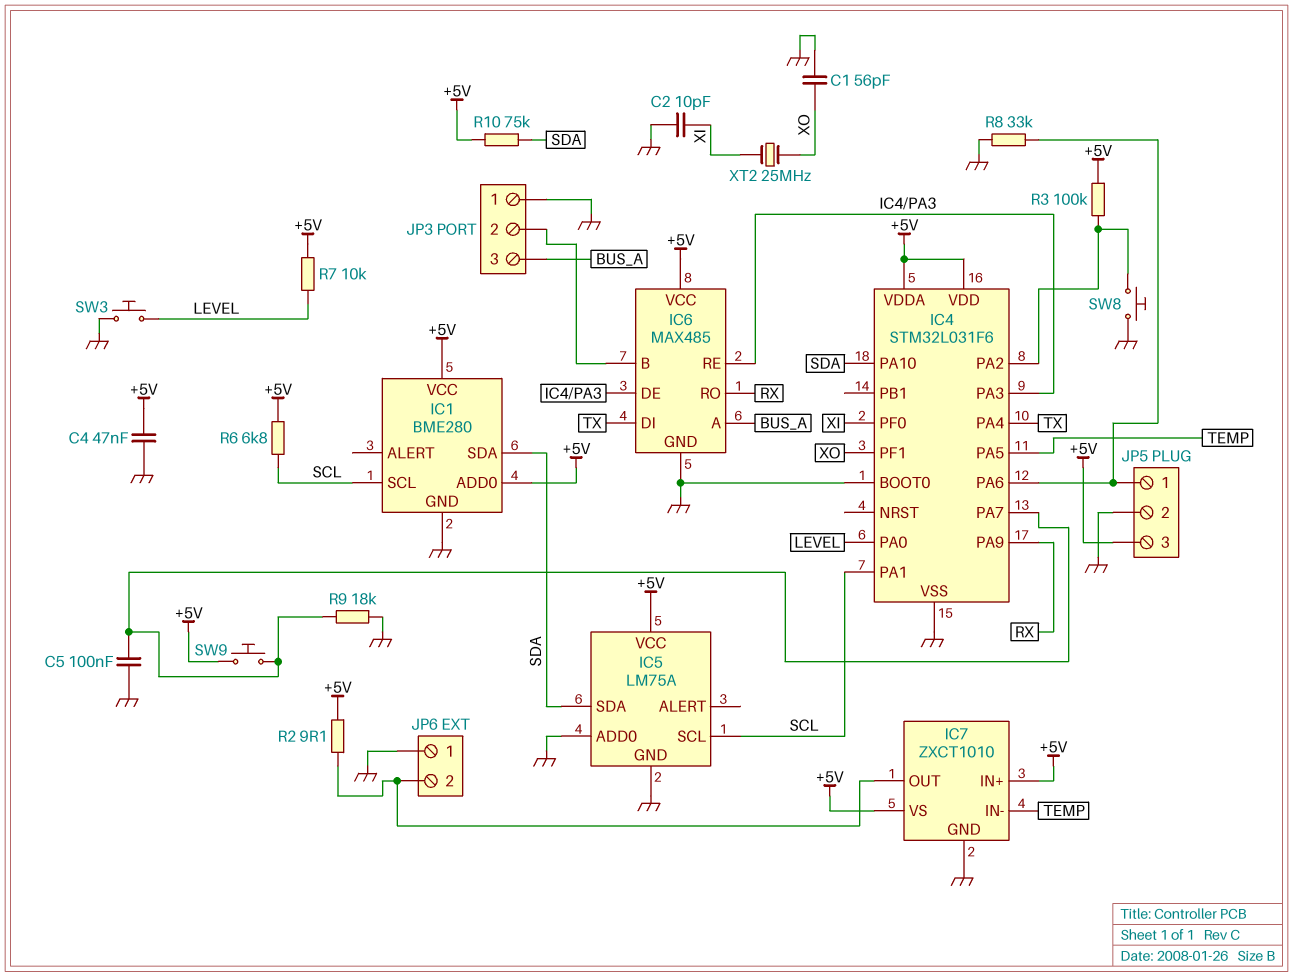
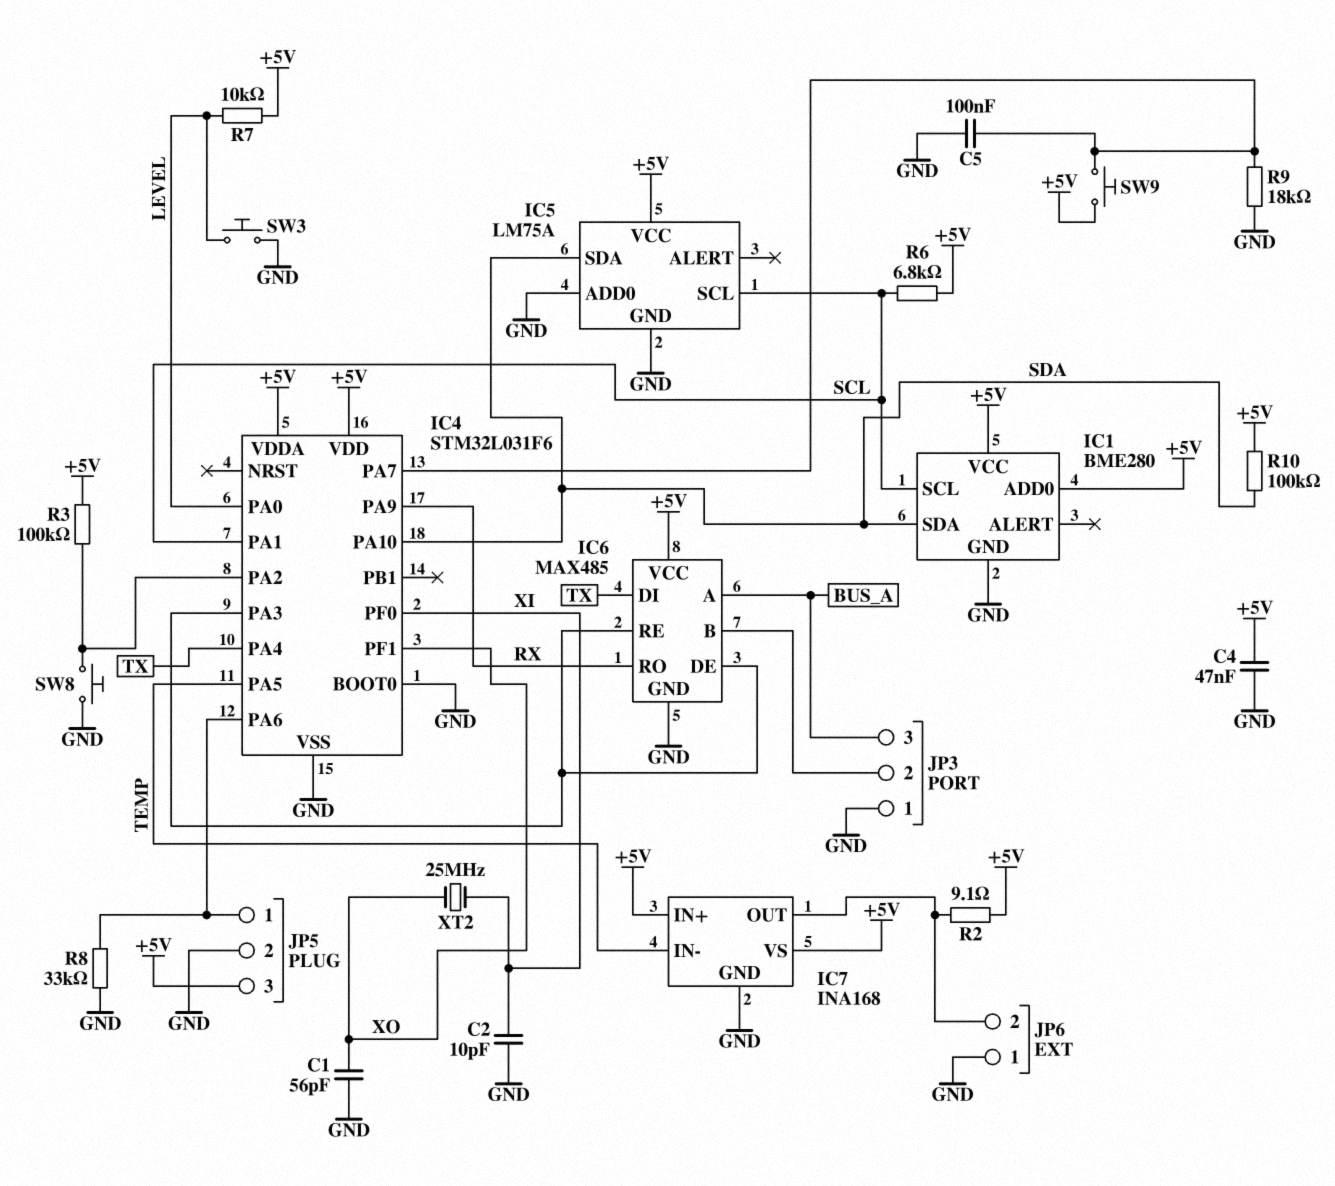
IC7: ZXCT1010 -> INA168
R10: 75k (+5V, SDA) -> 100k (+5V, SDA)

